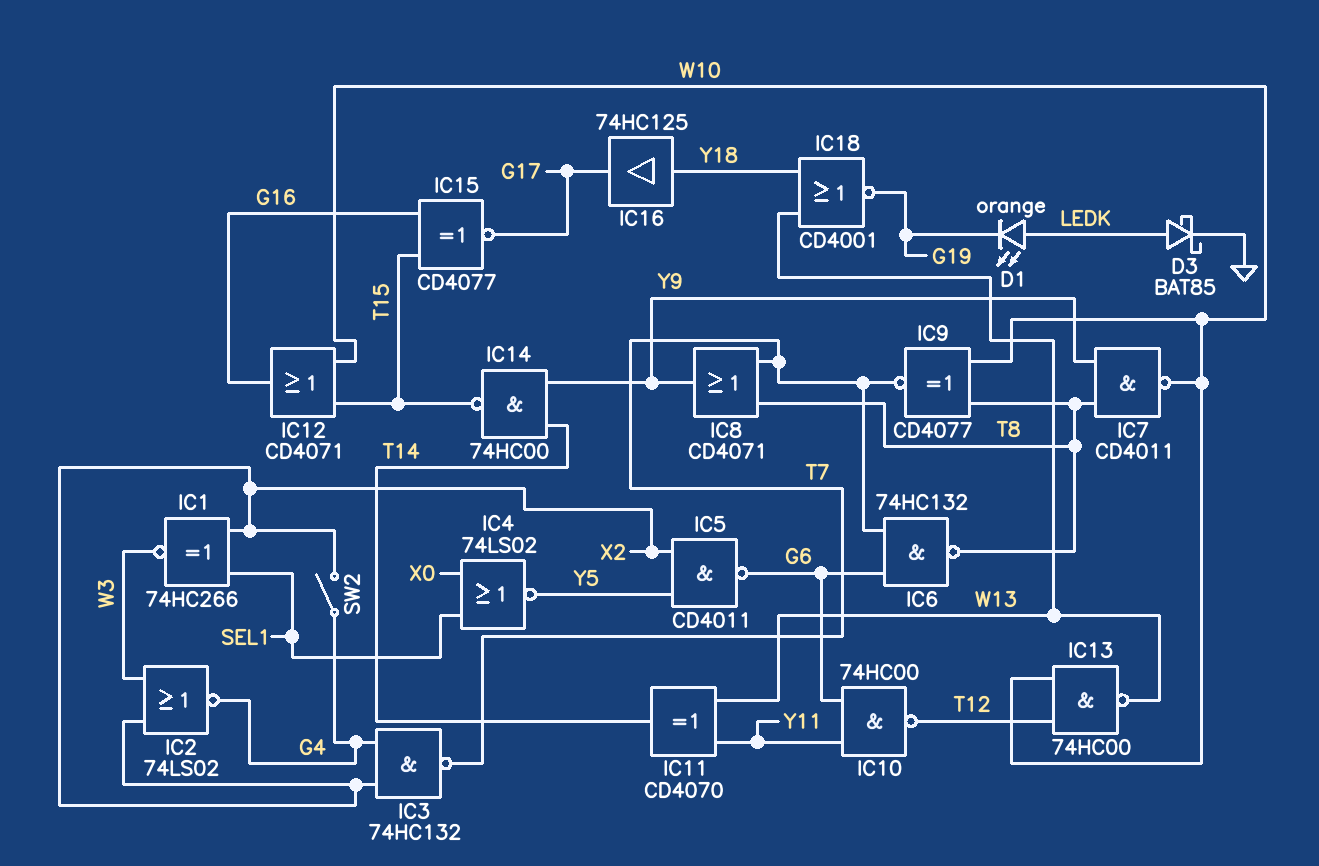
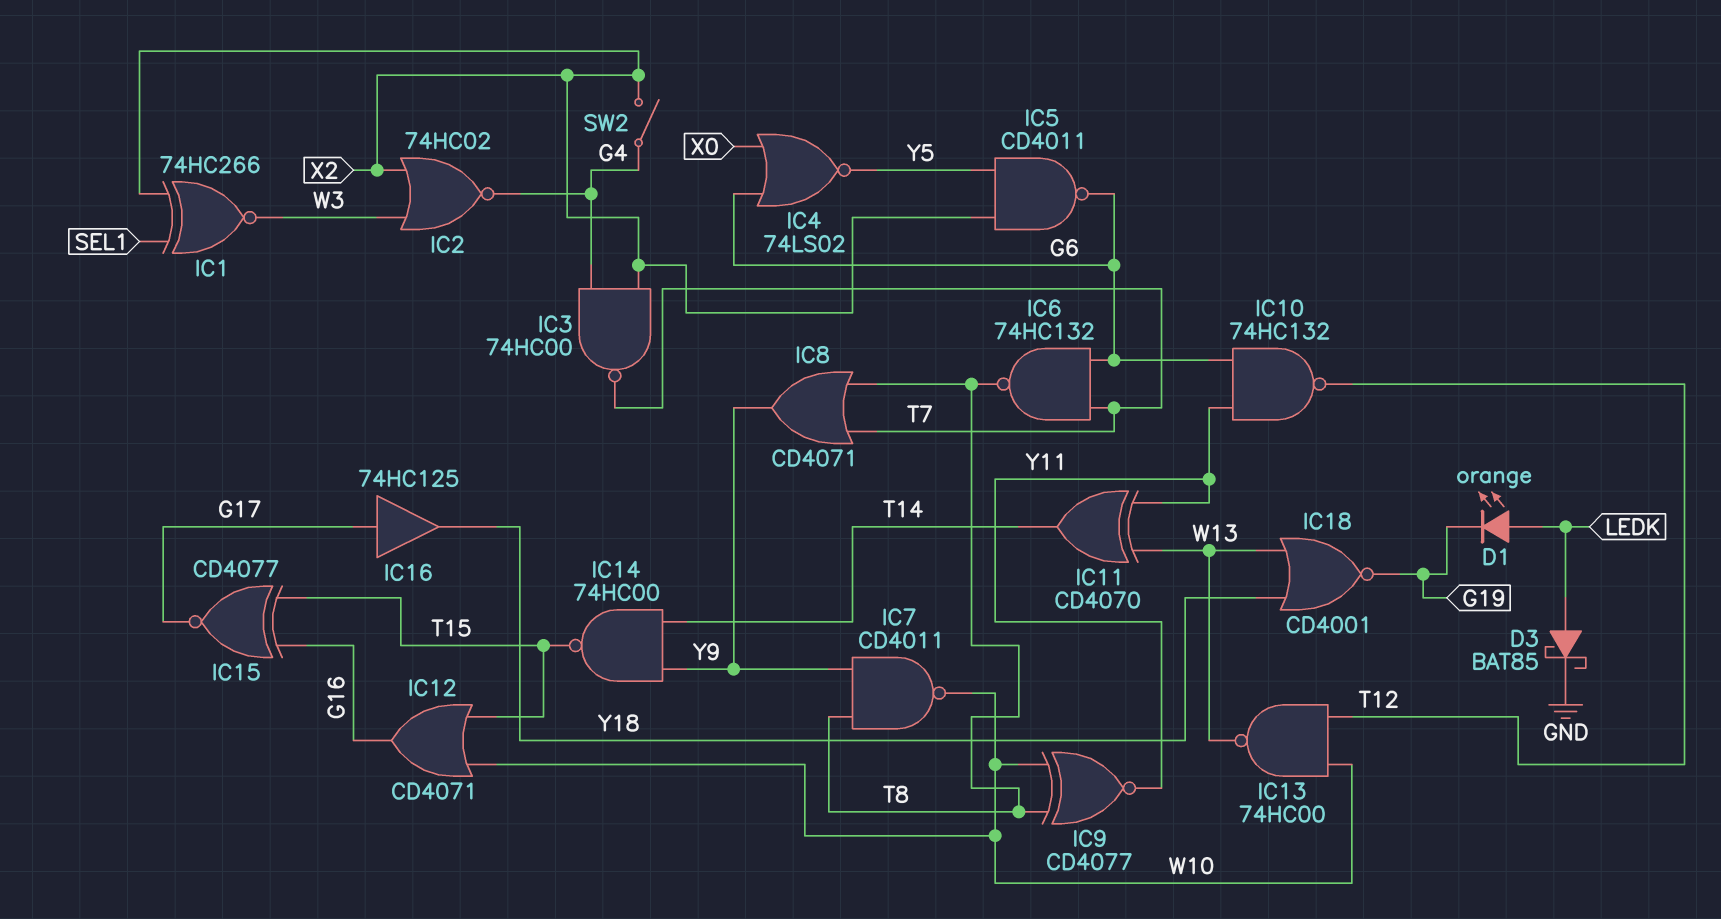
IC2: NOR 74LS02 (in W3, in X2, out G4) -> NOR 74HC02 (in W3, in X2, out G4)
IC3: NAND 74HC132 (in G4, in X2, out T7) -> NAND 74HC00 (in G4, in X2, out T7)
IC4: NOR 74LS02 (in SEL1, in X0, out Y5) -> NOR 74LS02 (in G6, in X0, out Y5)
IC9: XNOR CD4077 (in T8, in W10, out T7) -> XNOR CD4077 (in T8, in W10, out Y11)
IC10: NAND 74HC00 (in G6, in Y11, out T12) -> NAND 74HC132 (in G6, in Y11, out T12)
IC16: buffer 74HC125 (in Y18, out G17) -> buffer 74HC125 (in G17, out Y18)

